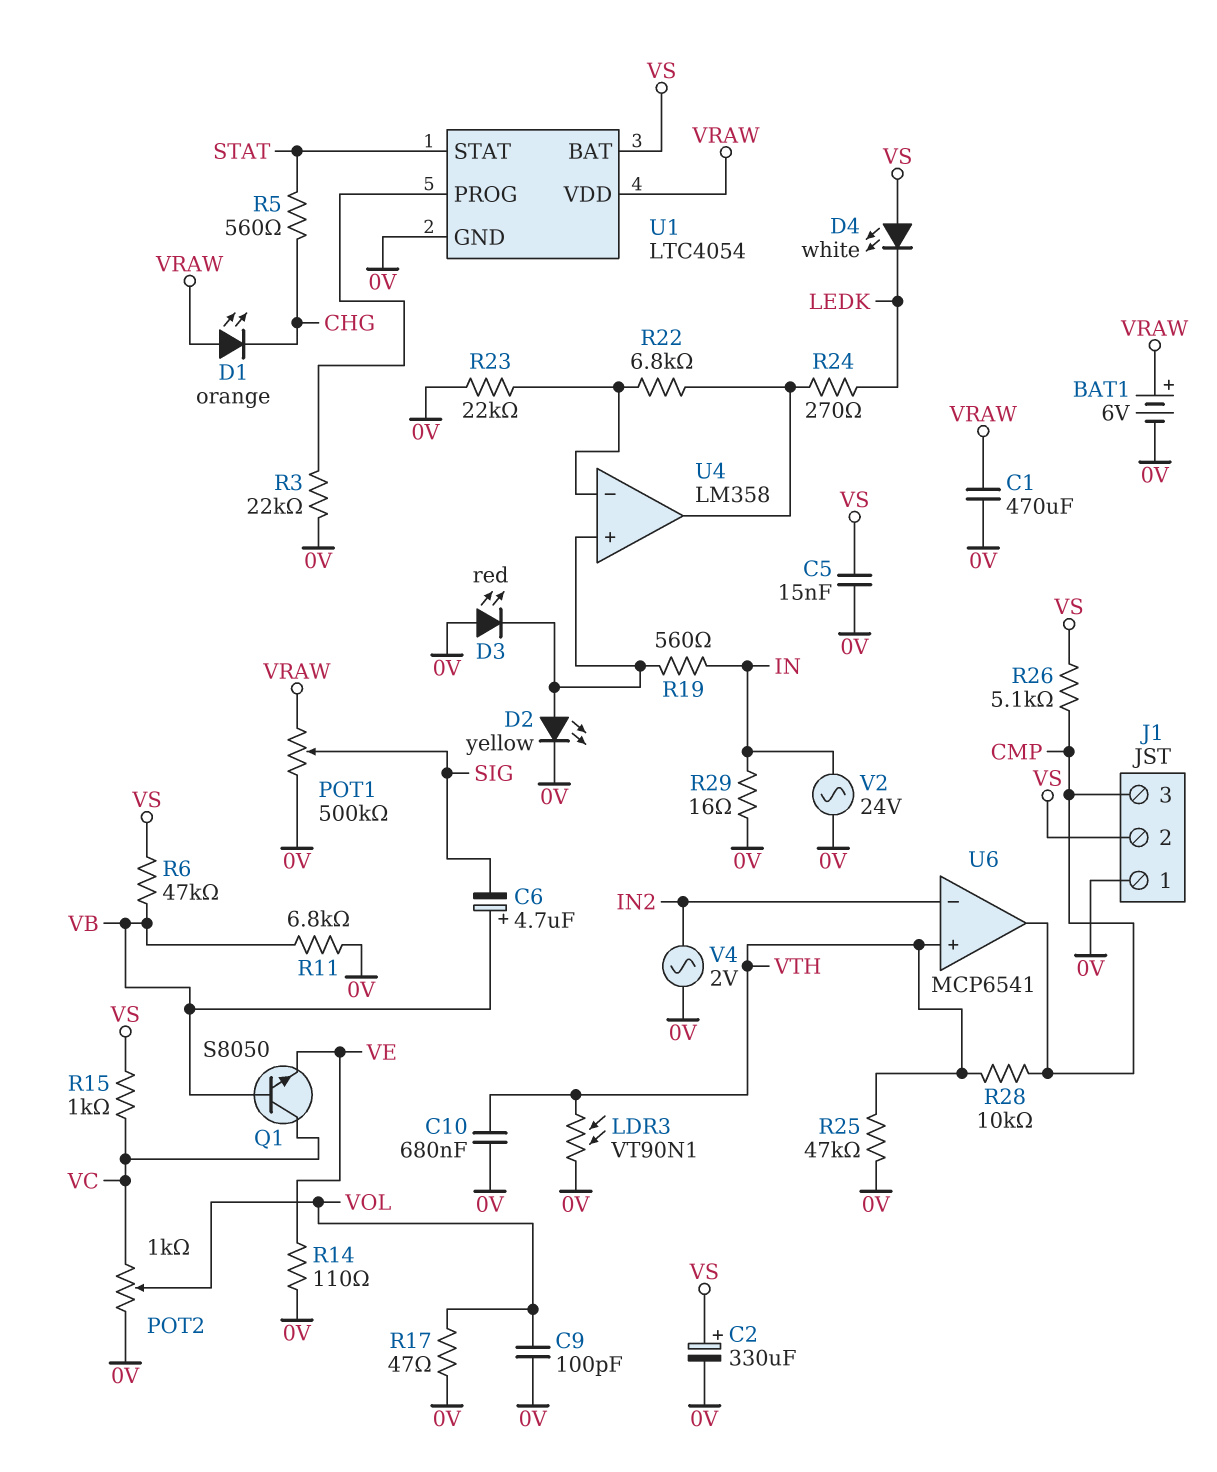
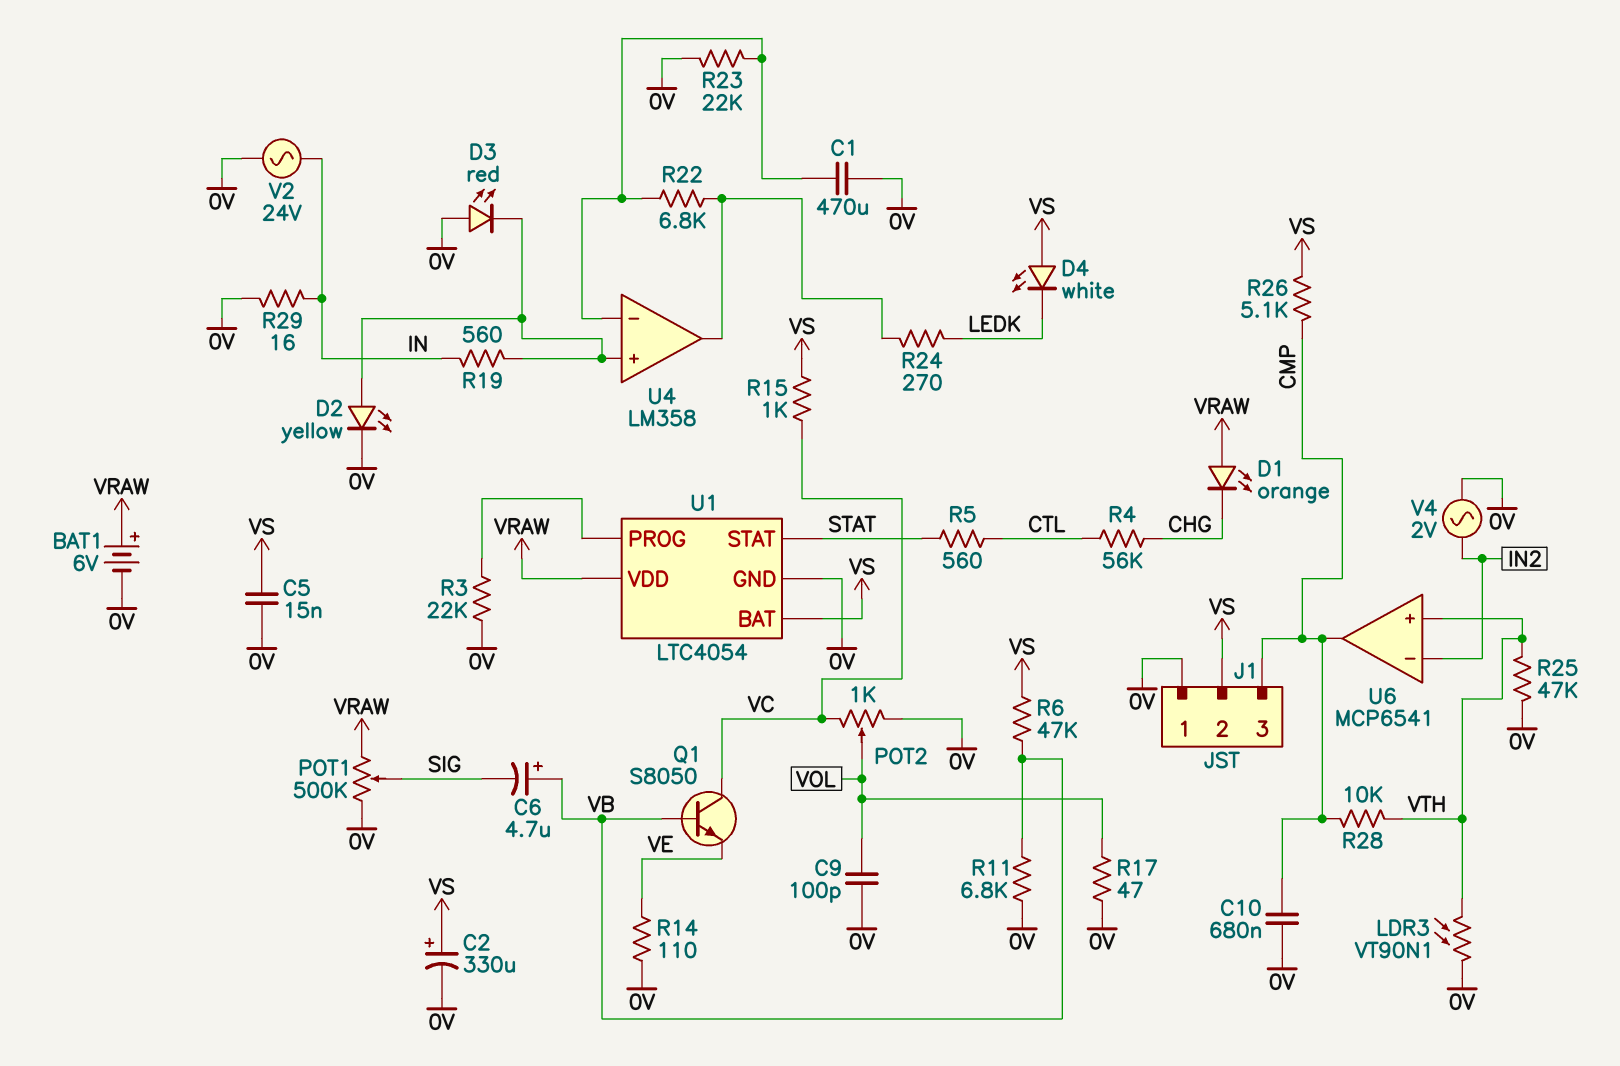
C1: 470uF (0V, VRAW) -> 470uF (0V, U4/in-)
C10: 680nF (0V, VTH) -> 680nF (0V, CMP)
R4: none -> 56k (CHG, CTL)
R5: 560 (CHG, STAT) -> 560 (CTL, STAT)

